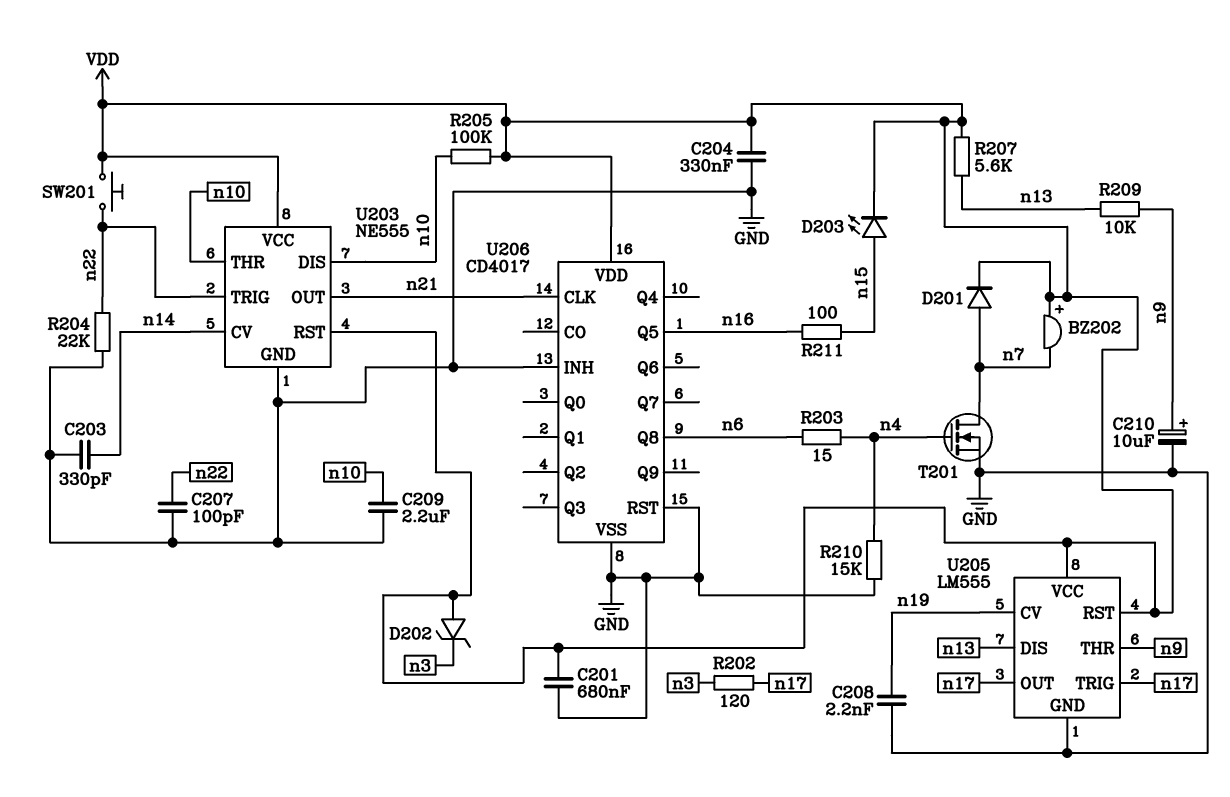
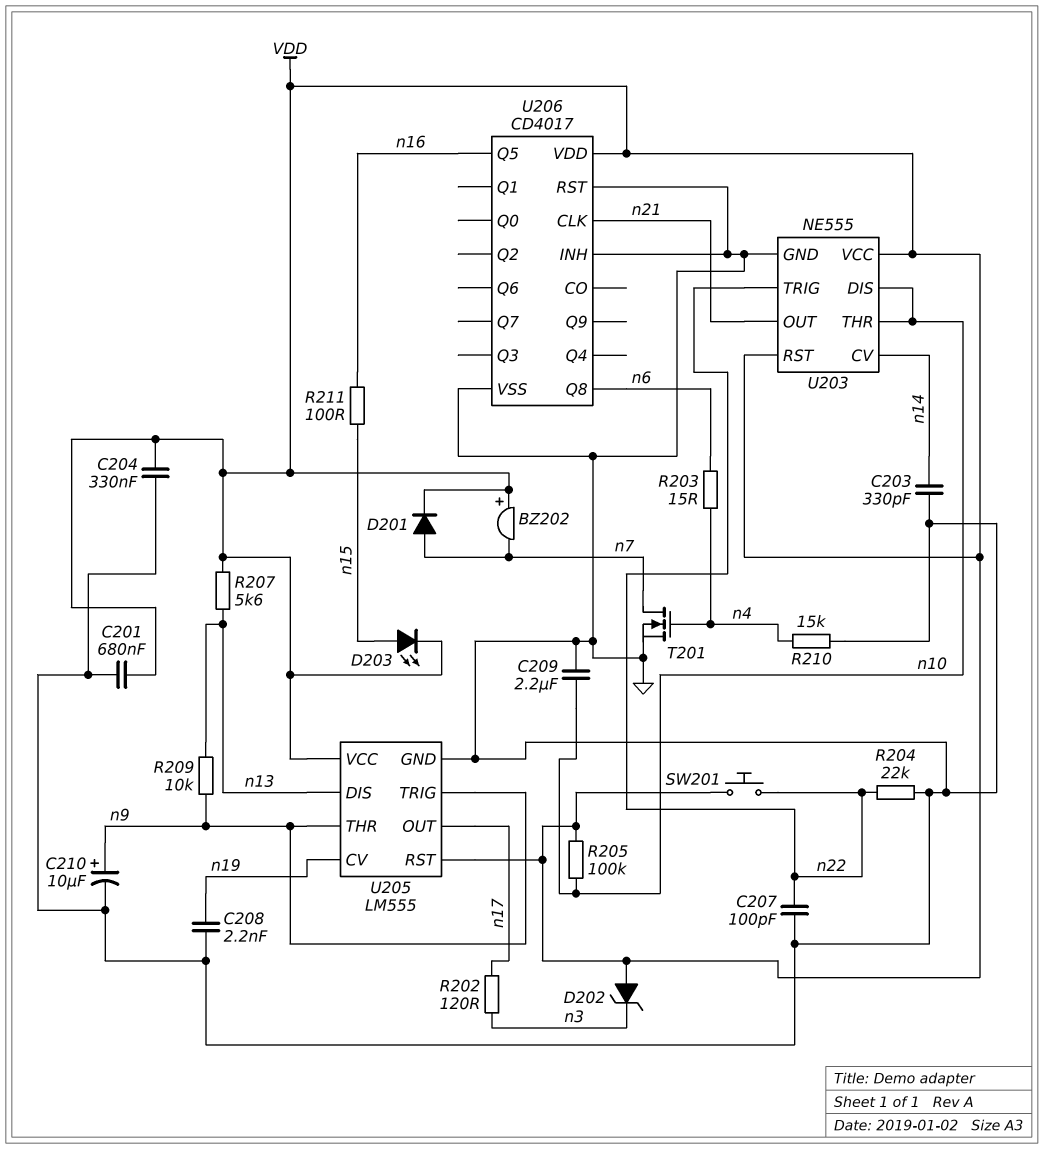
U205 pin TRIG: n17 -> n9

